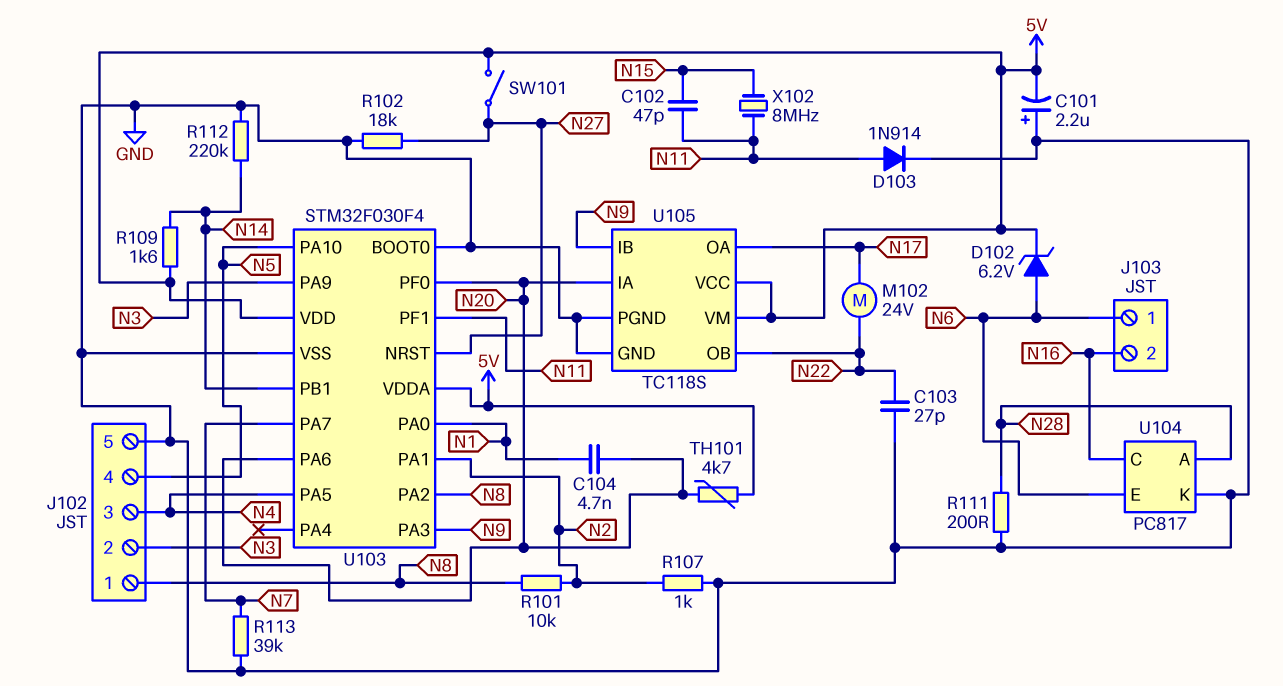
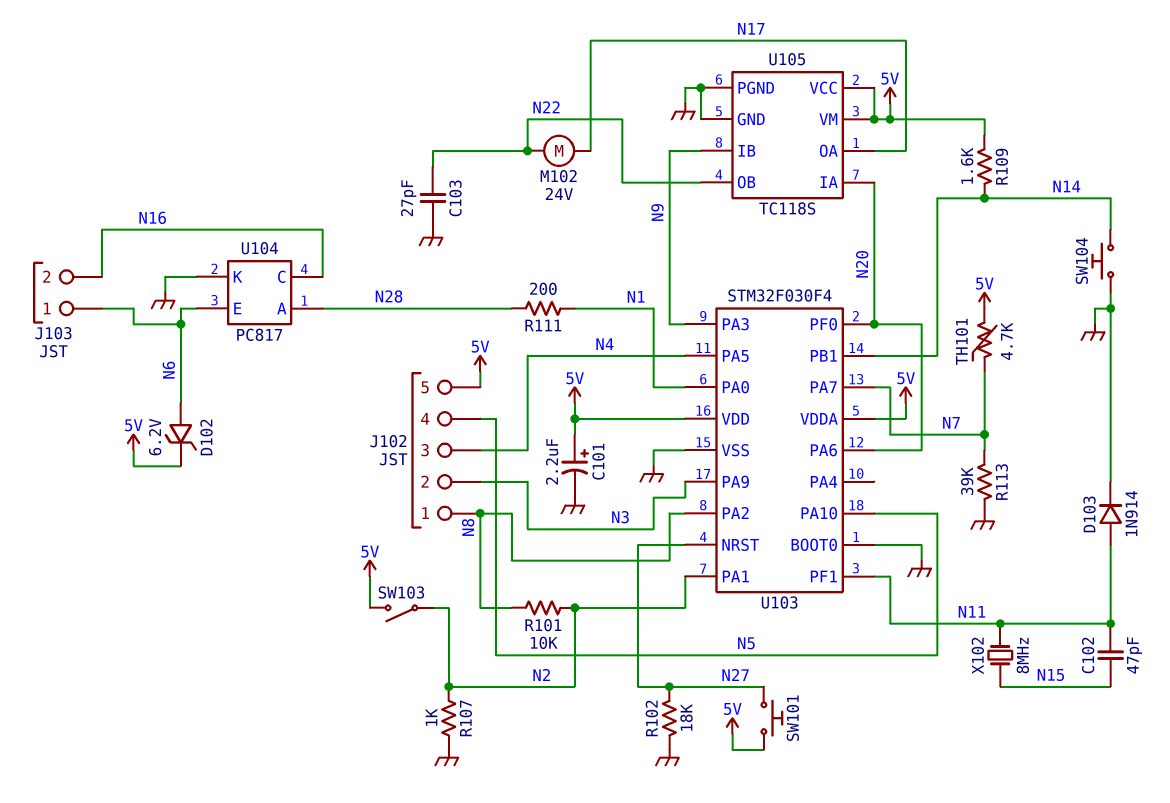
C101: 2.2uF (plus GND, minus 5V) -> 2.2uF (plus 5V, minus GND)
C104: 4.7nF (N1, N20) -> none
J102 pin 5: GND -> 5V
R111: 200 (GND, N28) -> 200 (N1, N28)
R112: 220k (GND, N14) -> none
SW101: switch (5V, N27) -> button (5V, N27)
SW103: none -> switch (5V, N2)
SW104: none -> button (GND, N14)
TH101: 4.7k (5V, N20) -> 4.7k (5V, N7)

